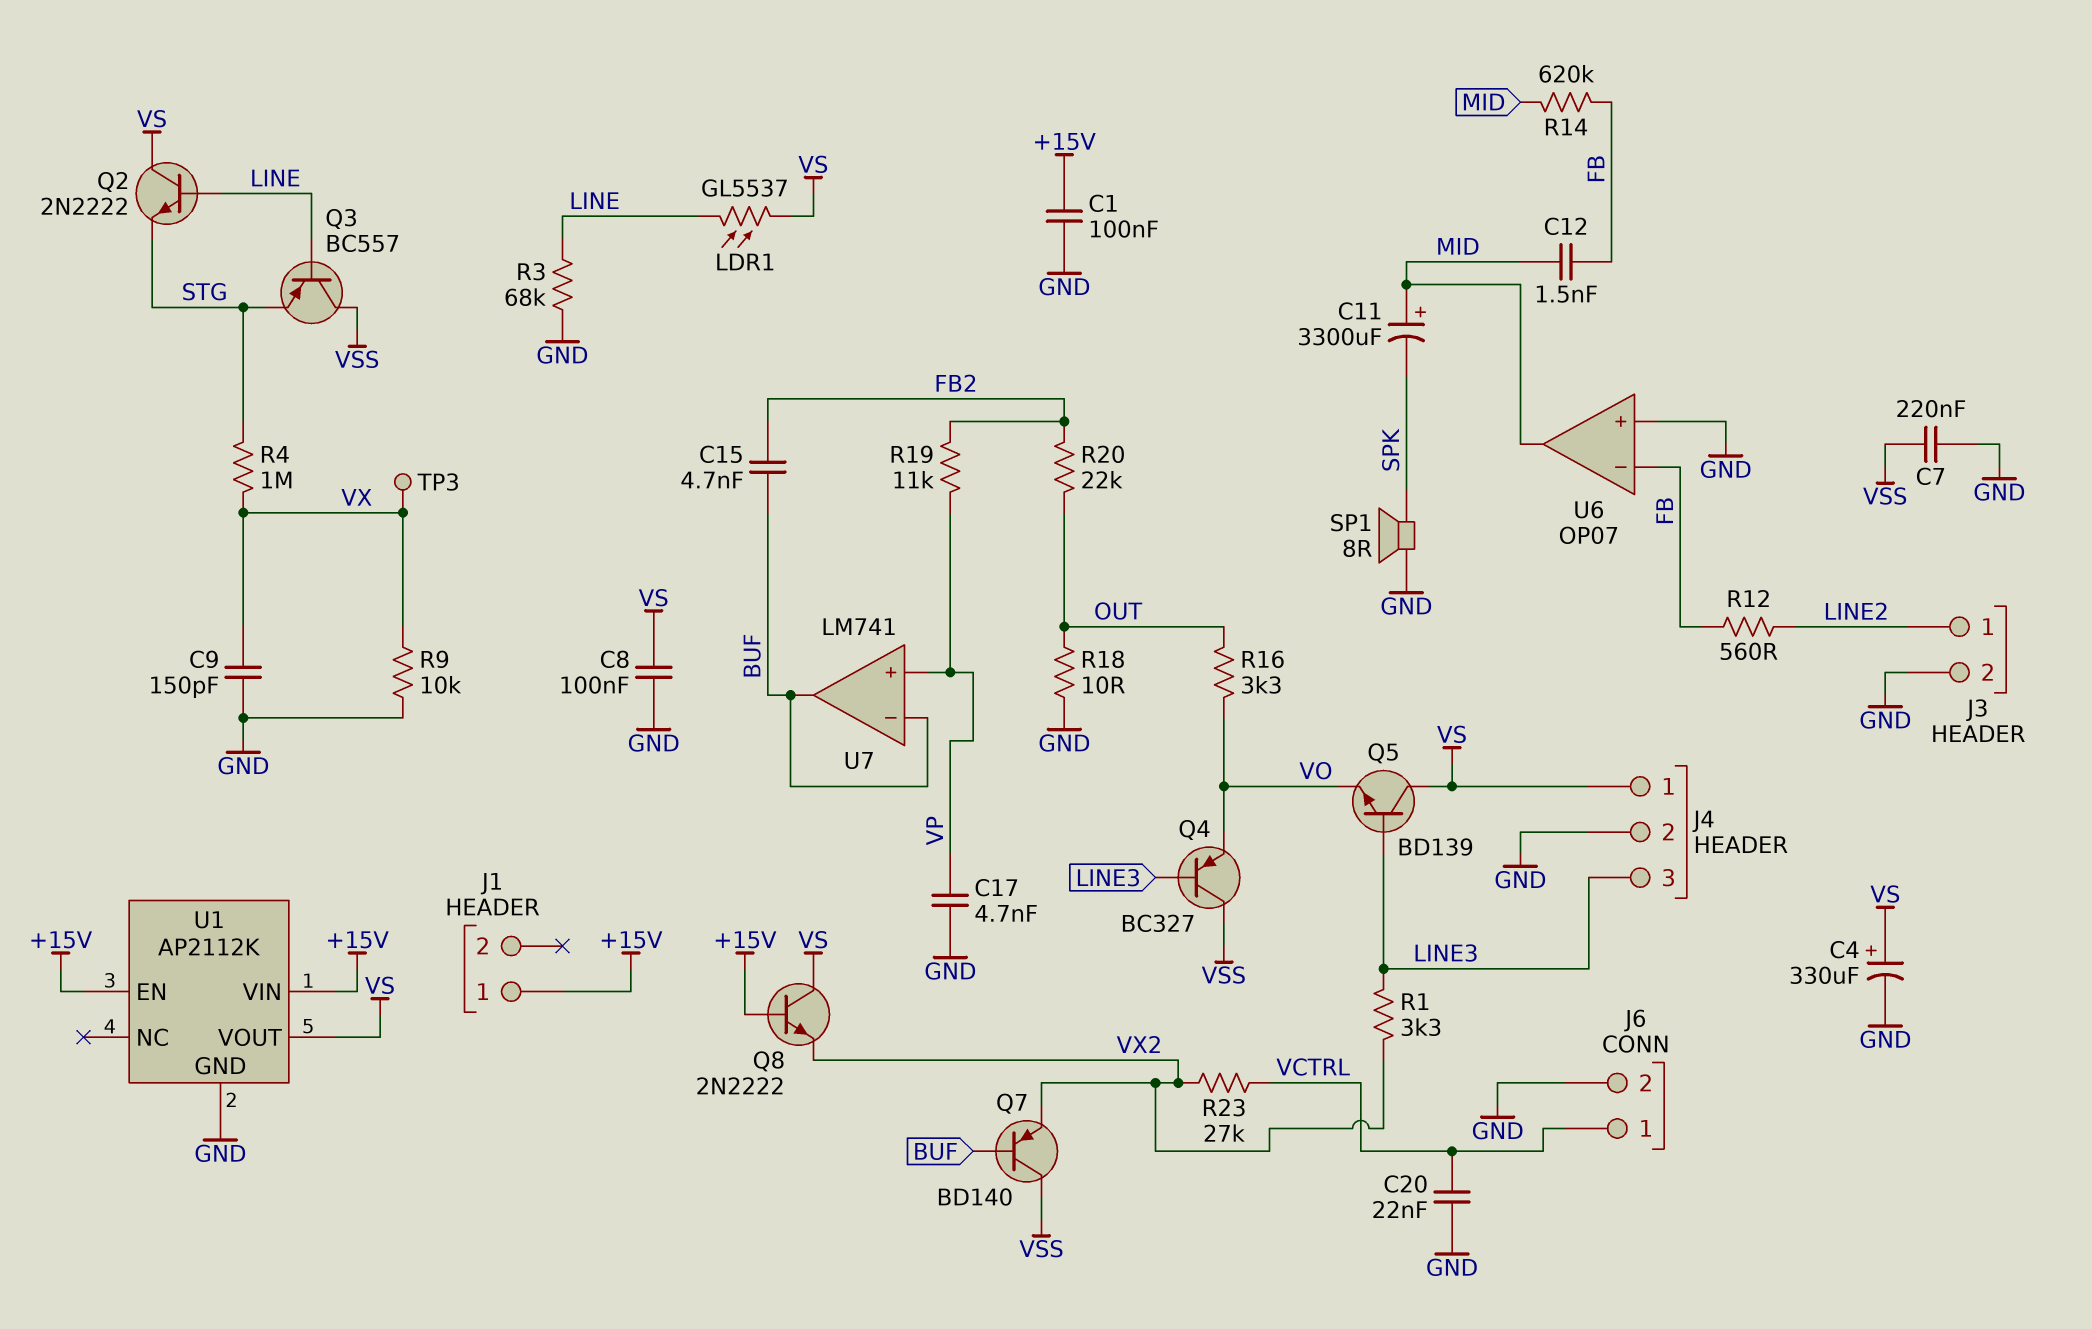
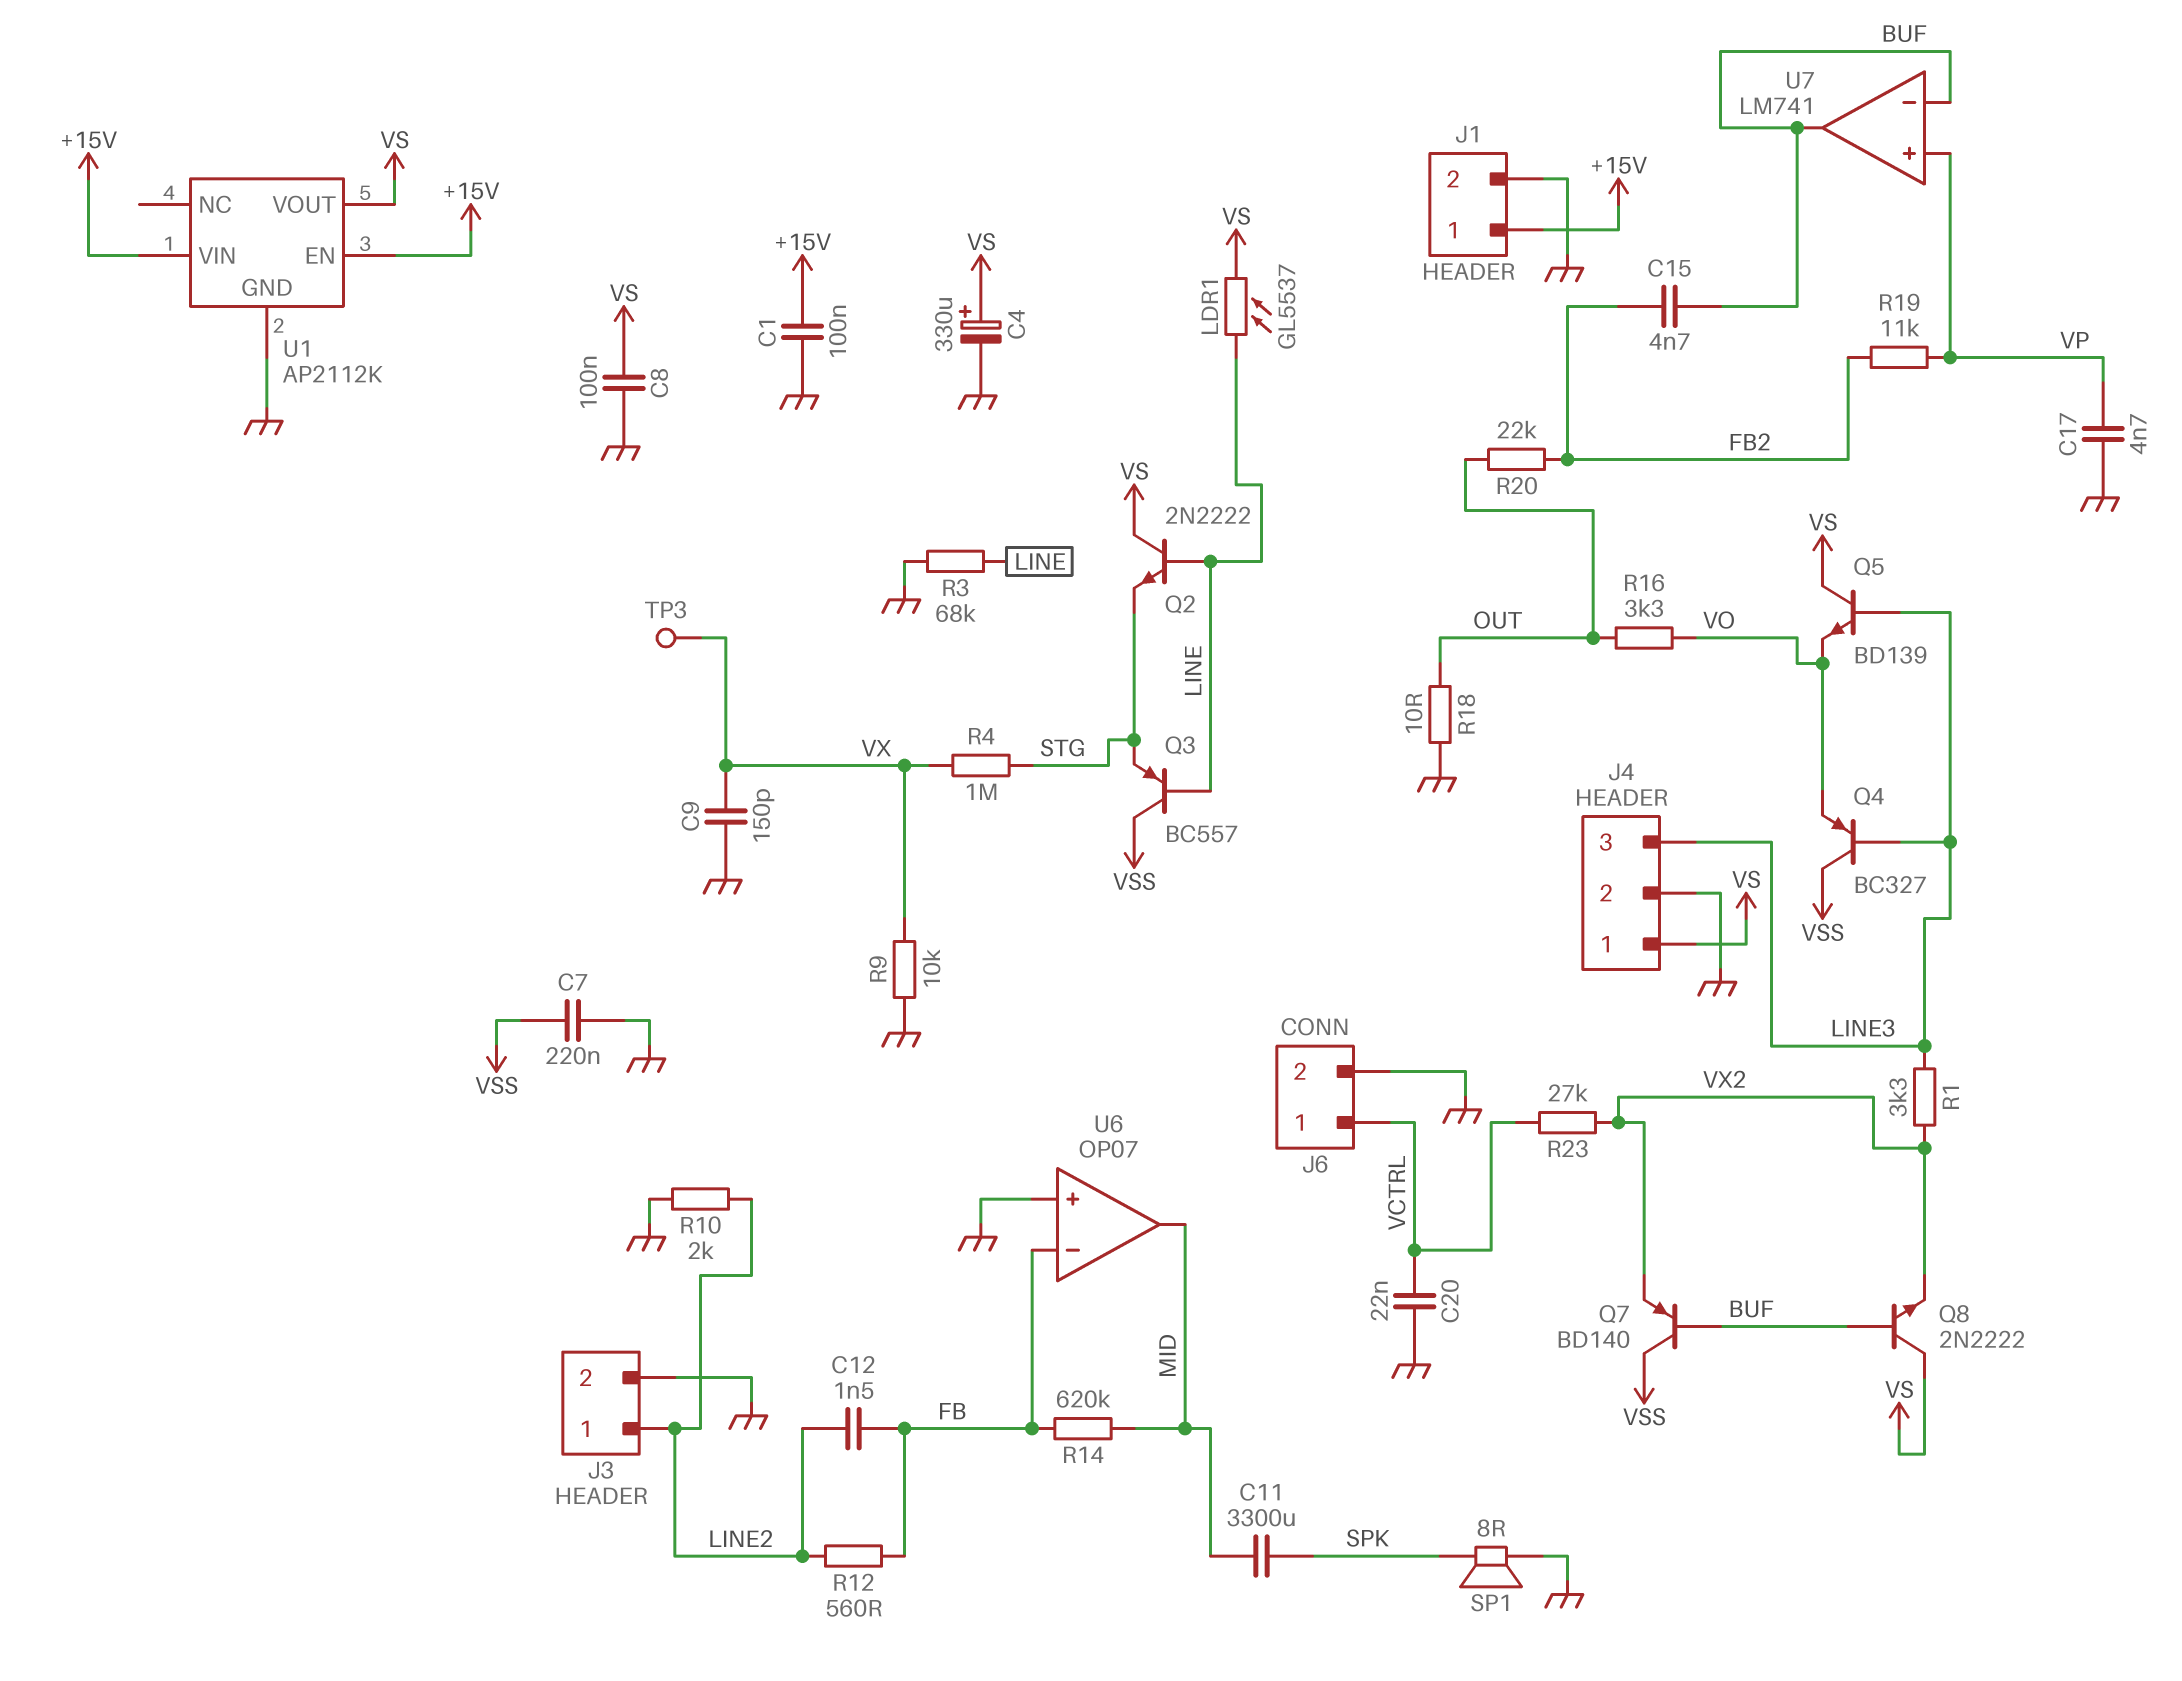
C11: 3300uF (plus MID, minus SPK) -> 3300uF (MID, SPK)
C12: 1.5nF (FB, MID) -> 1.5nF (FB, LINE2)
J1 pin 2: none -> GND
Q8: NPN 2N2222 (B +15V, C VS, E VX2) -> NPN 2N2222 (B BUF, C VS, E VX2)
R10: none -> 2k (GND, LINE2)

